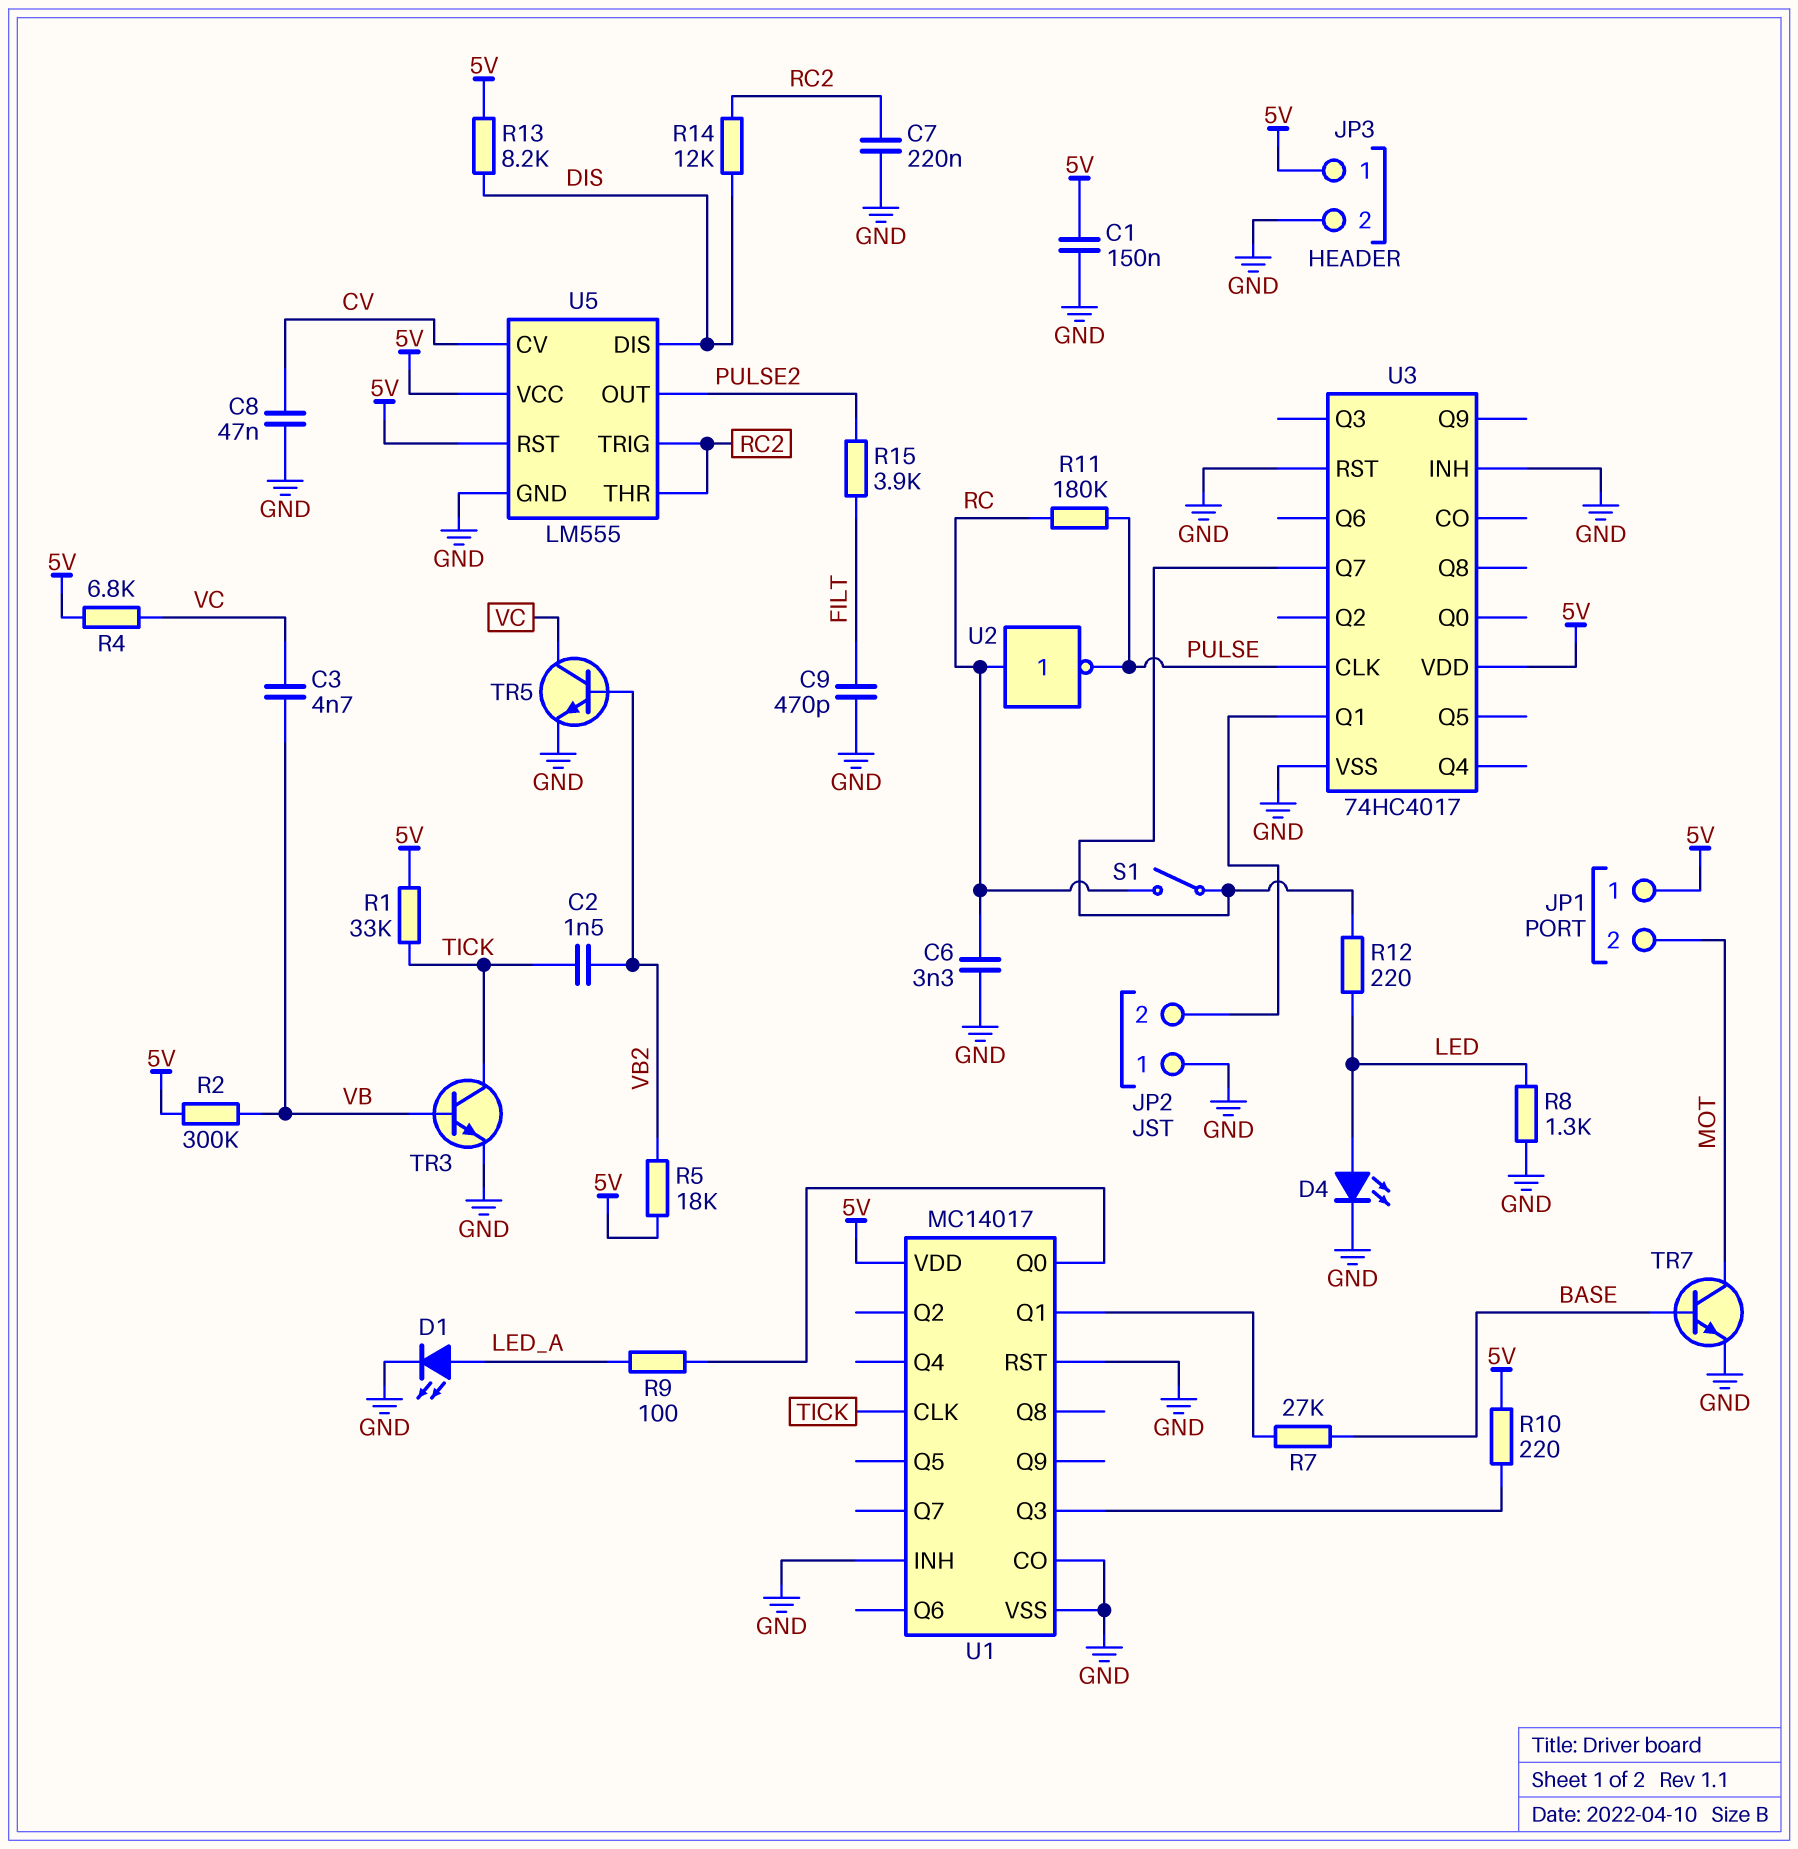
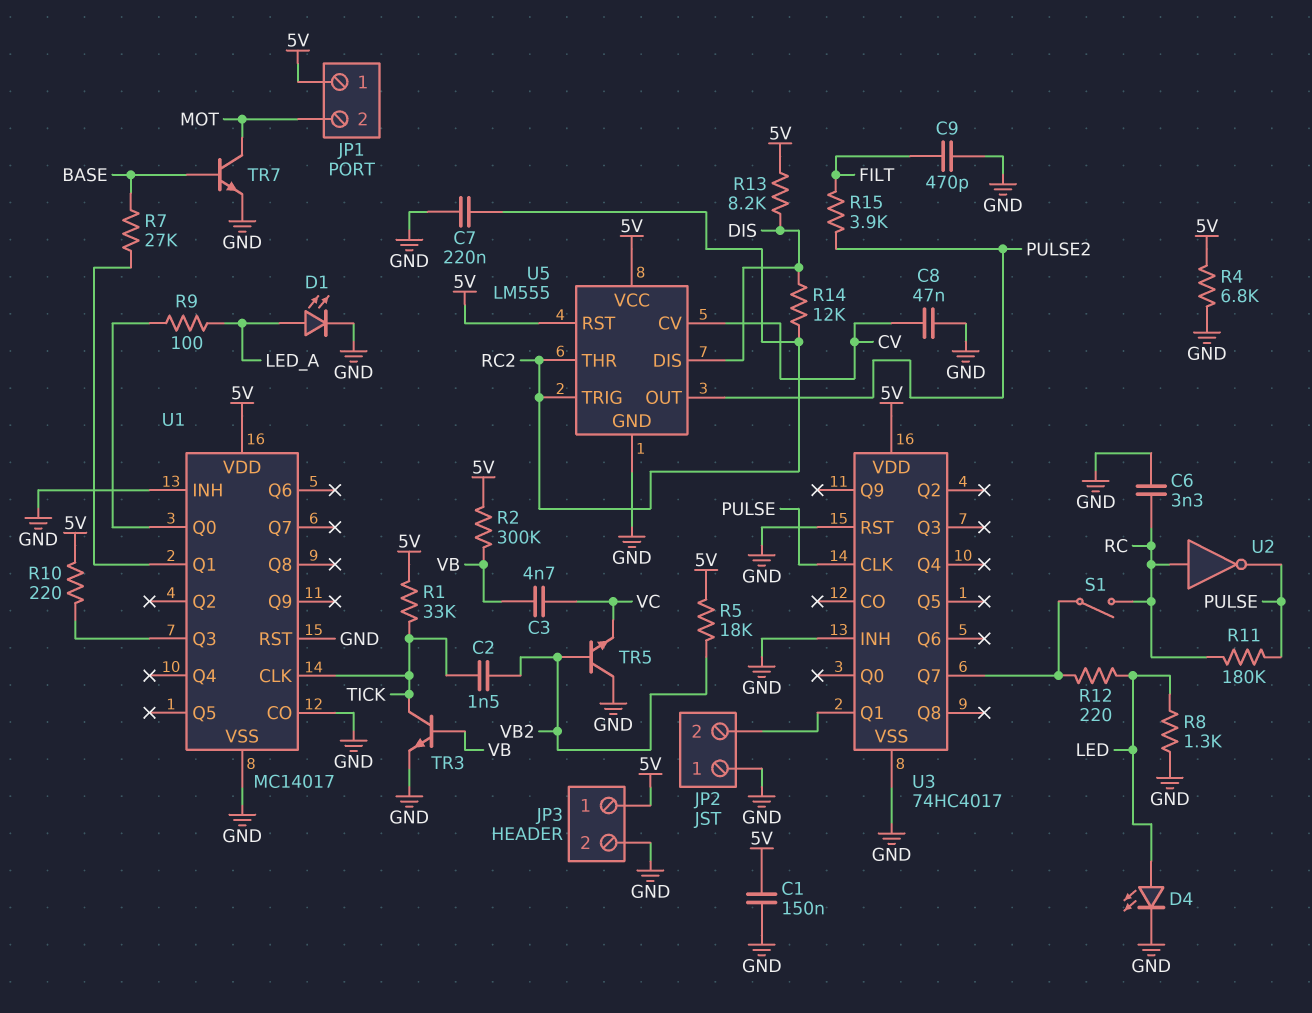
R4: 6.8k (5V, VC) -> 6.8k (5V, GND)
TR5: NPN (B VB2, C VC, E GND) -> NPN (B VB2, C GND, E VC)

